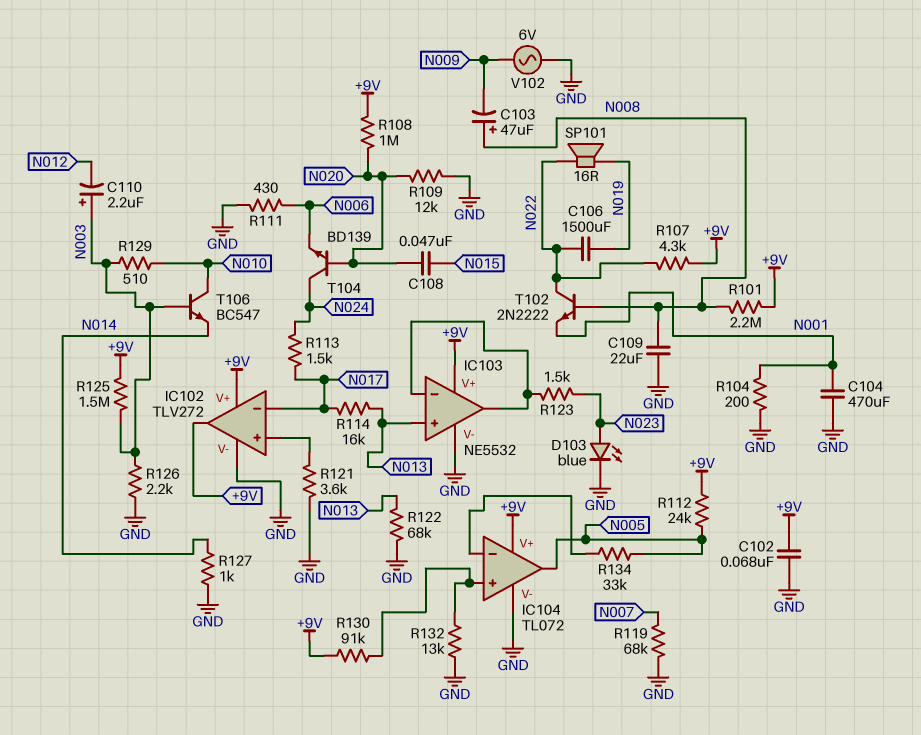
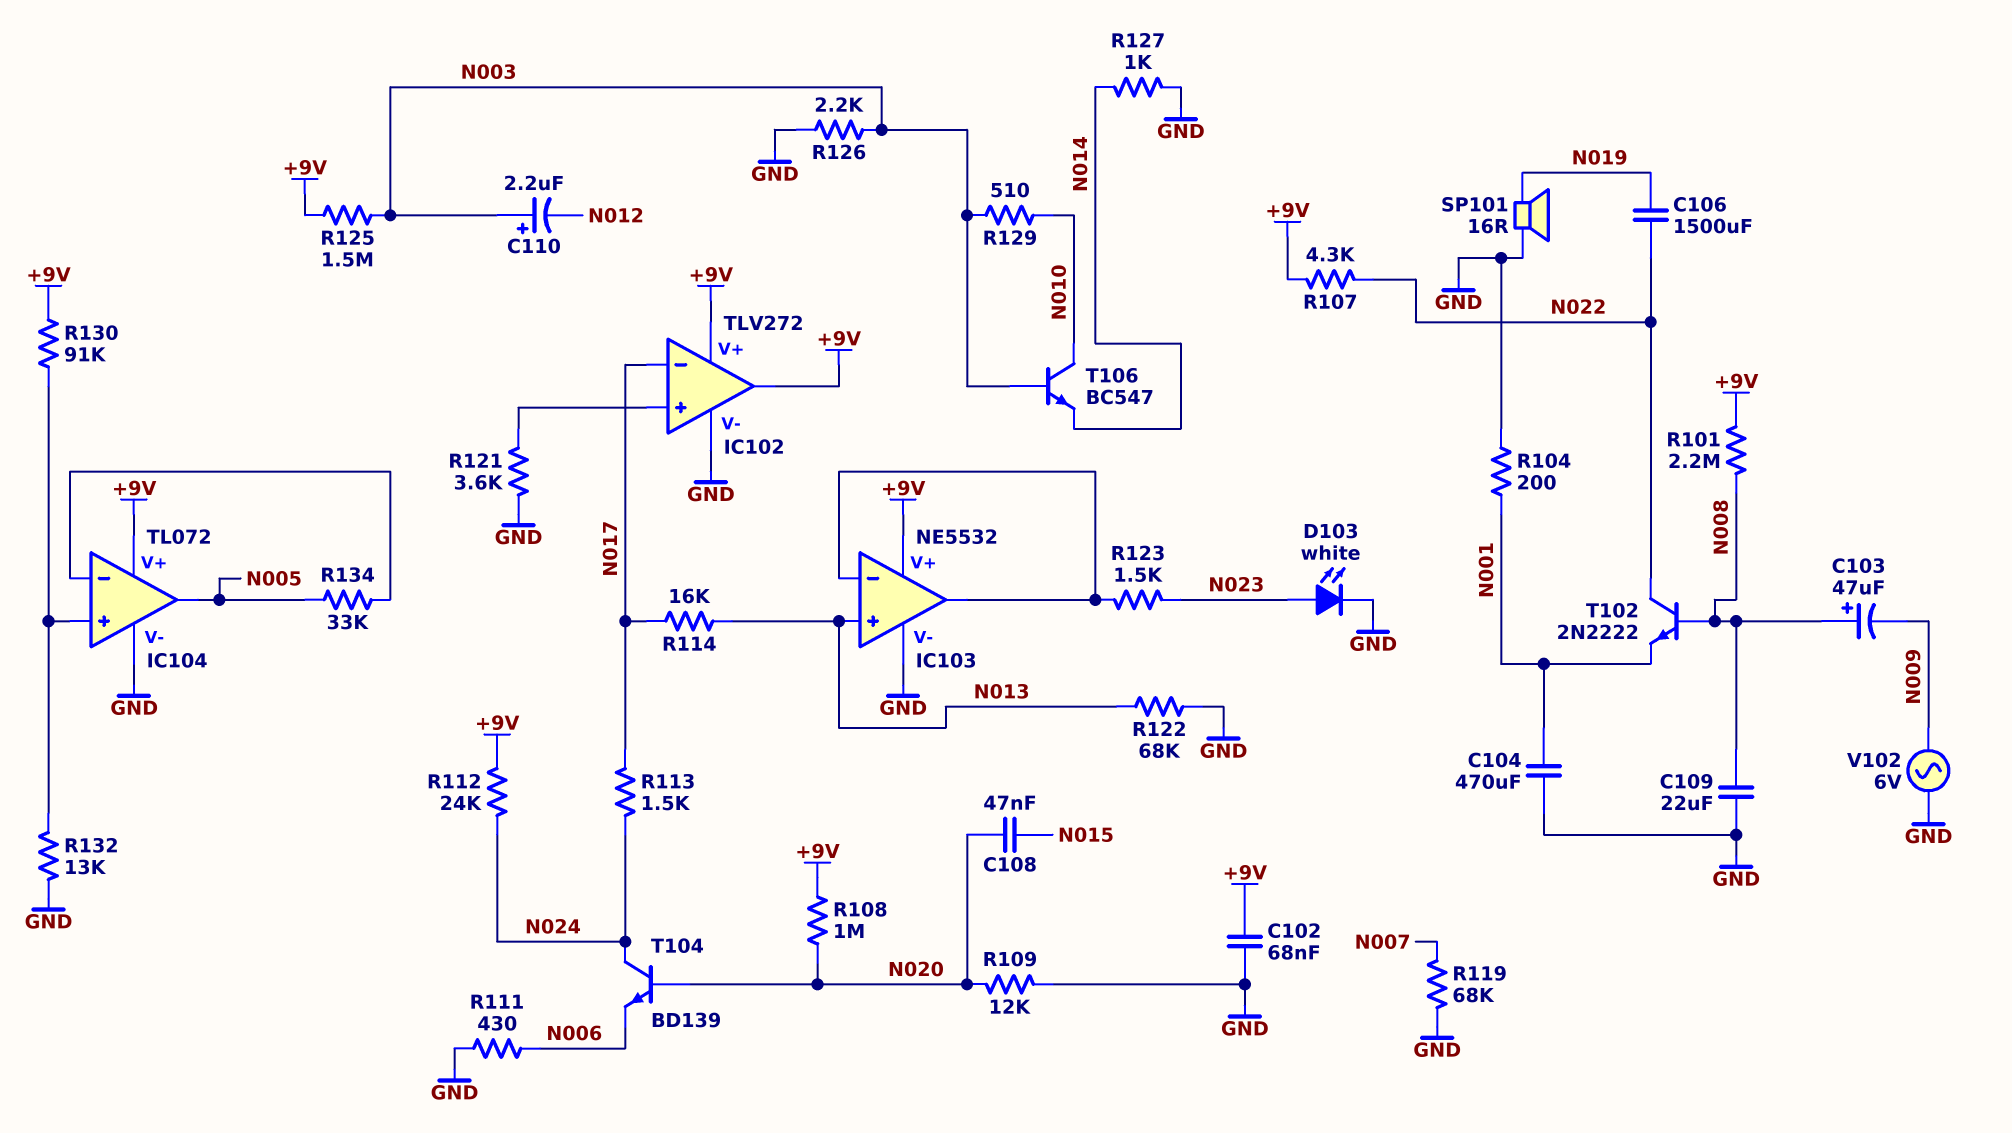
D103: LED blue (A N023, K GND) -> LED white (A N023, K GND)
R112: 24k (+9V, N005) -> 24k (+9V, N024)
SP101: speaker 16R (N019, N022) -> speaker 16R (GND, N019)

